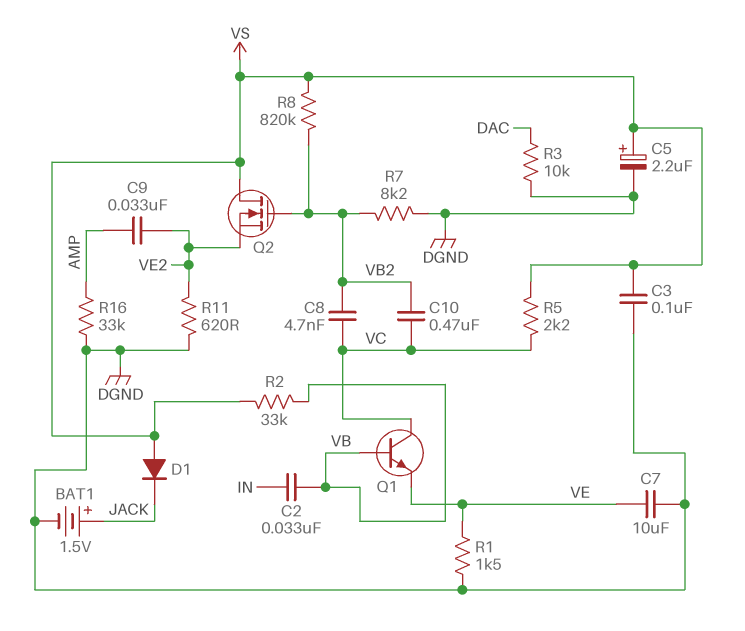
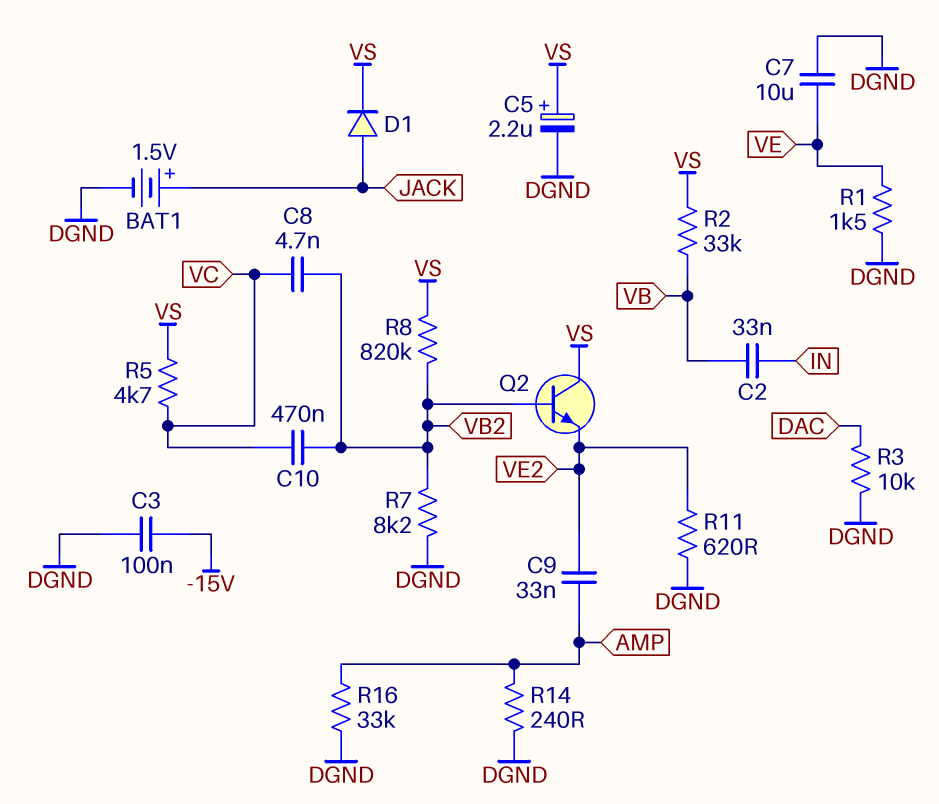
C3: 100nF (DGND, VS) -> 100nF (-15V, DGND)
D1: diode (A VS, K JACK) -> diode (A JACK, K VS)
Q1: NPN (B VB, C VC, E VE) -> none
Q2: NMOS (G VB2, D VS, S VE2) -> NPN (B VB2, C VS, E VE2)
R5: 2.2k (VC, VS) -> 4.7k (VC, VS)
R14: none -> 240 (AMP, DGND)

